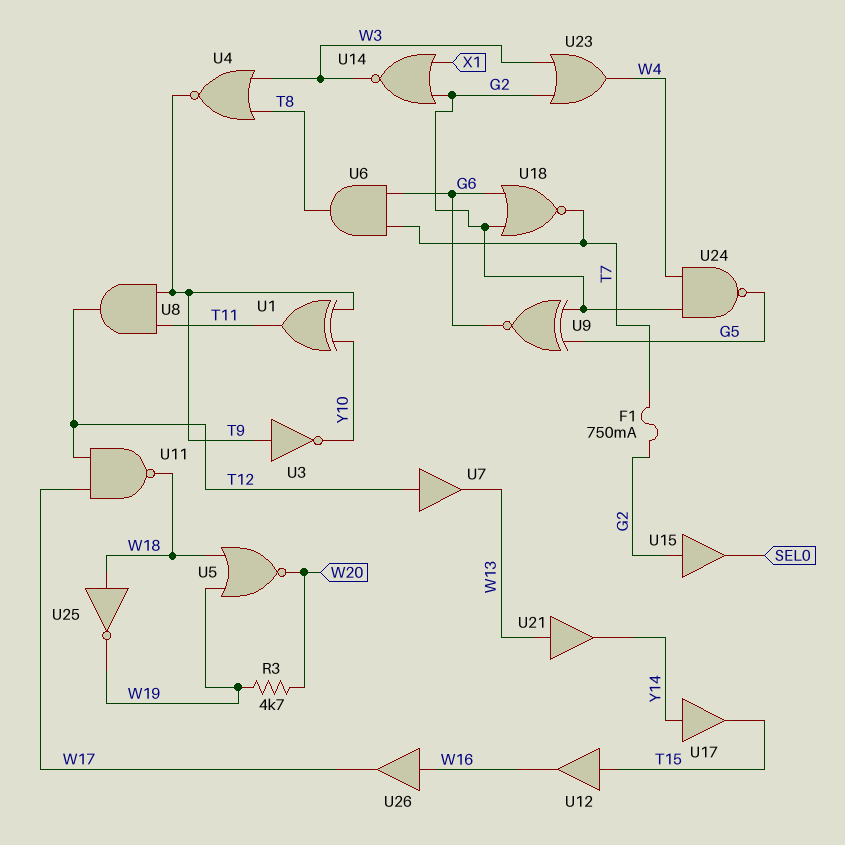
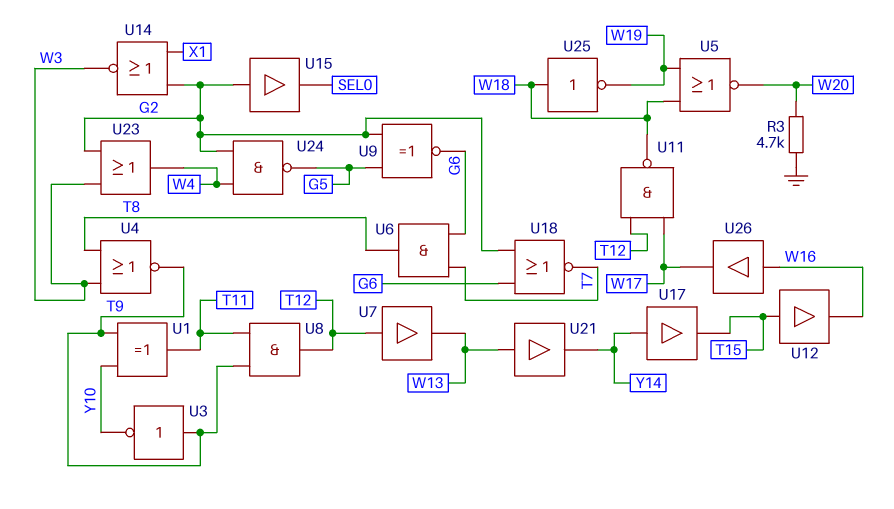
F1: 750mA (G2, T7) -> none
R3: 4.7k (W19, W20) -> 4.7k (GND, W20)

